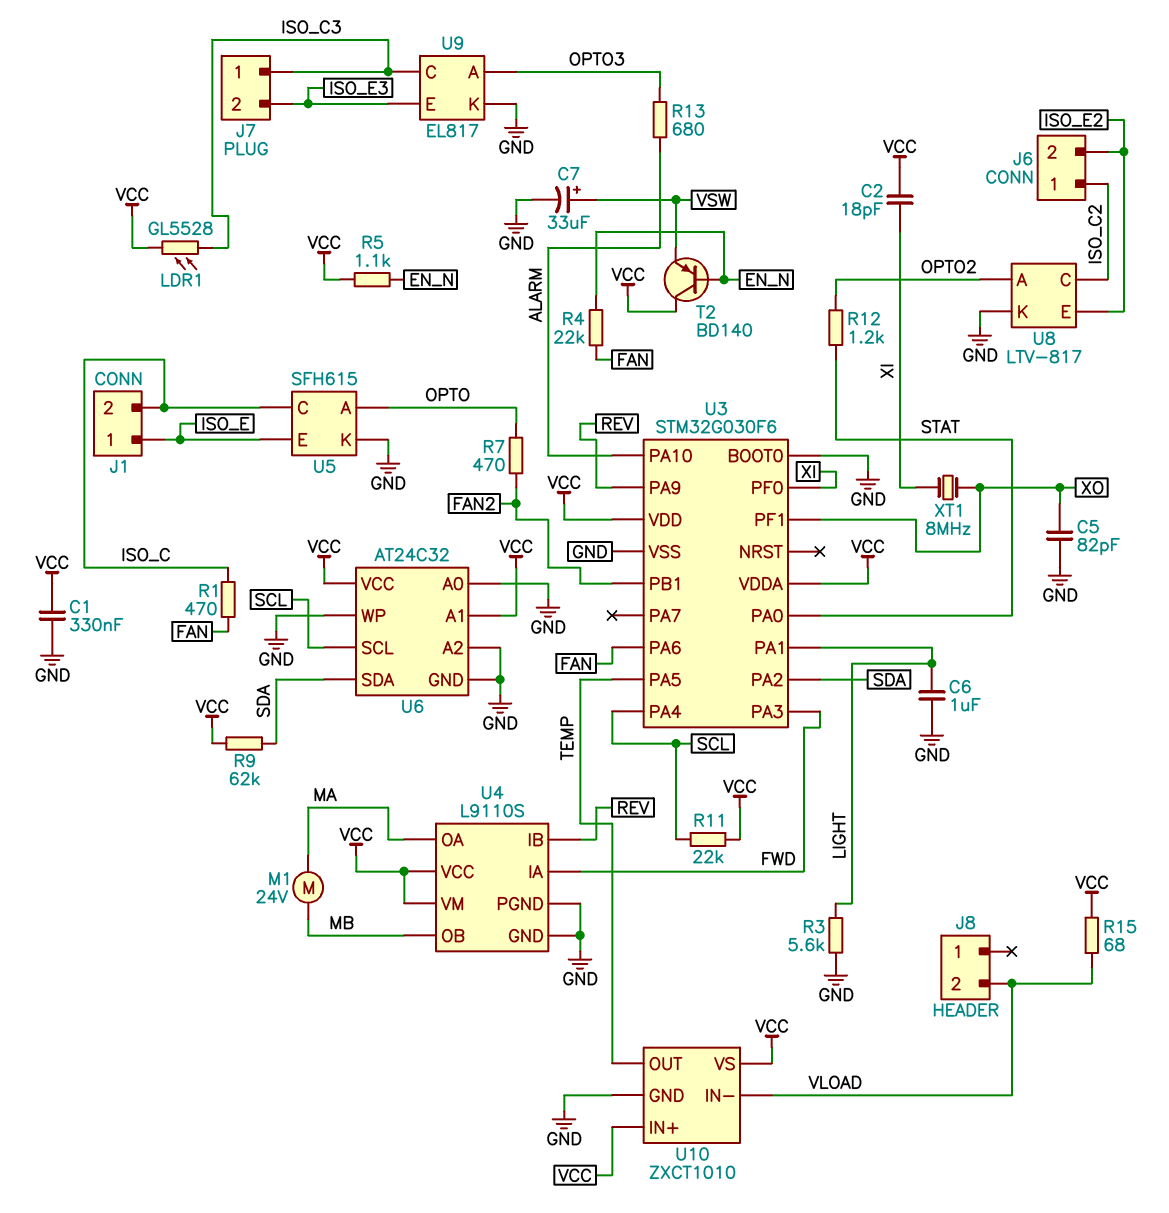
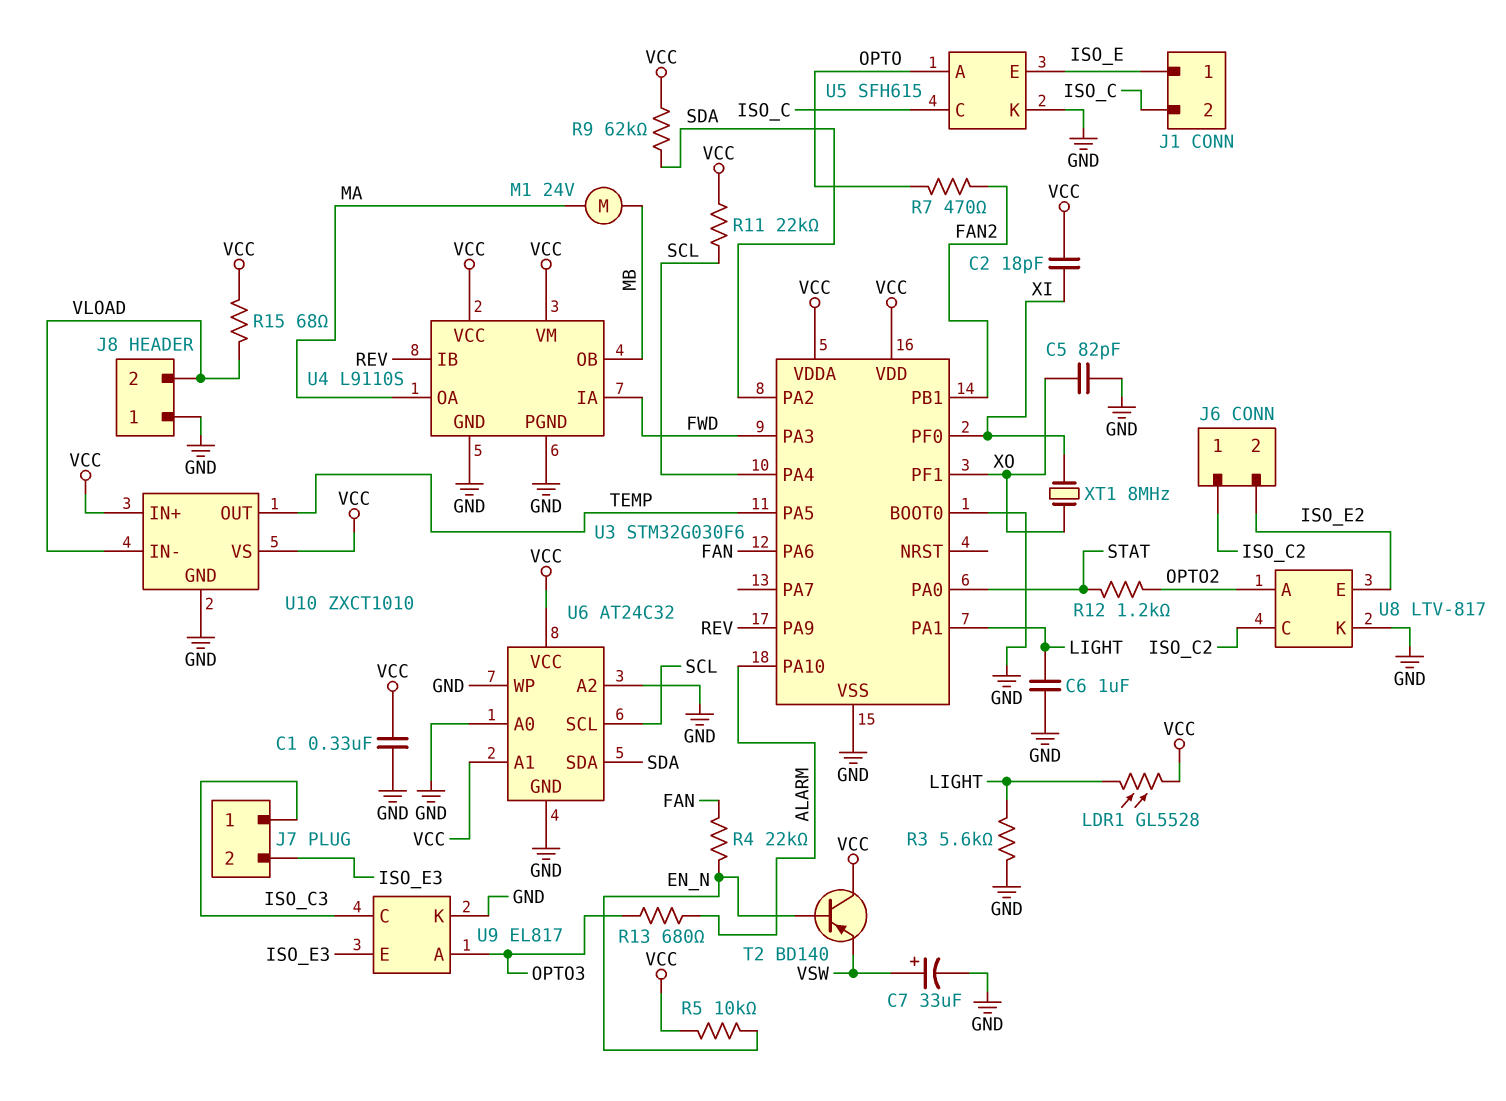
J8 pin 1: none -> GND
LDR1: GL5528 (ISO_C3, VCC) -> GL5528 (LIGHT, VCC)
R1: 470 (FAN, ISO_C) -> none
R5: 1.1k (EN_N, VCC) -> 10k (EN_N, VCC)

